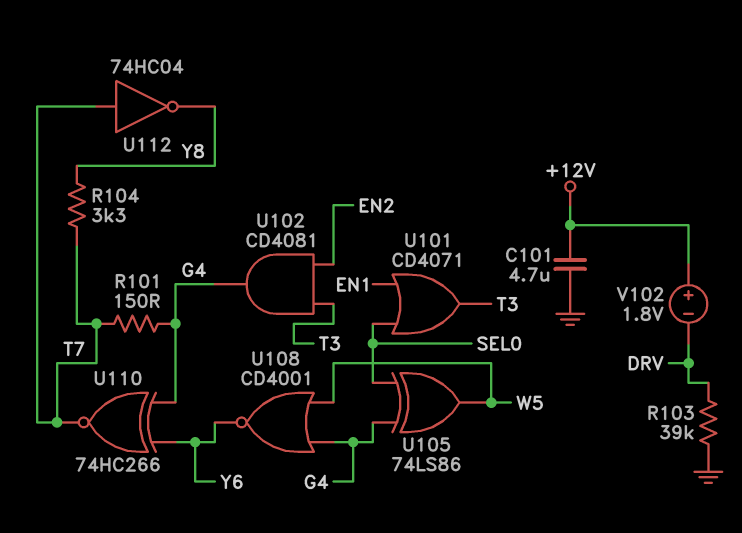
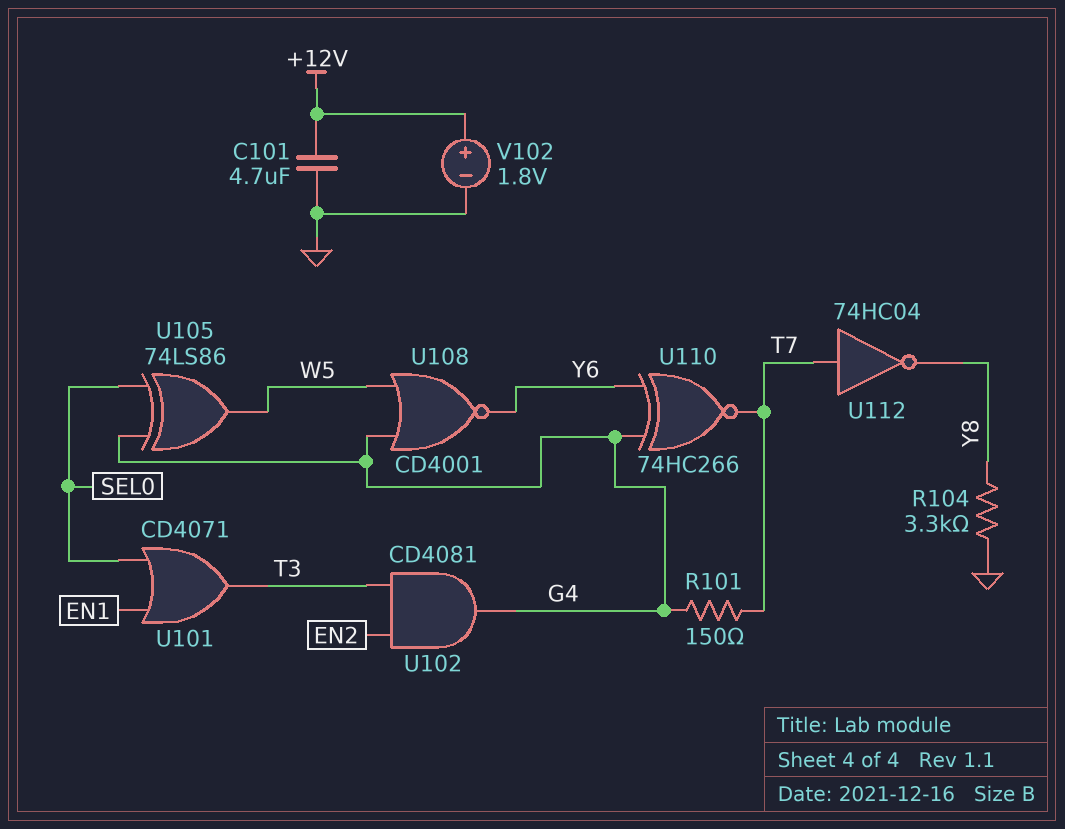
R103: 39k (DRV, GND) -> none
R104: 3.3k (T7, Y8) -> 3.3k (GND, Y8)
V102: 1.8V (plus +12V, minus DRV) -> 1.8V (plus +12V, minus GND)

